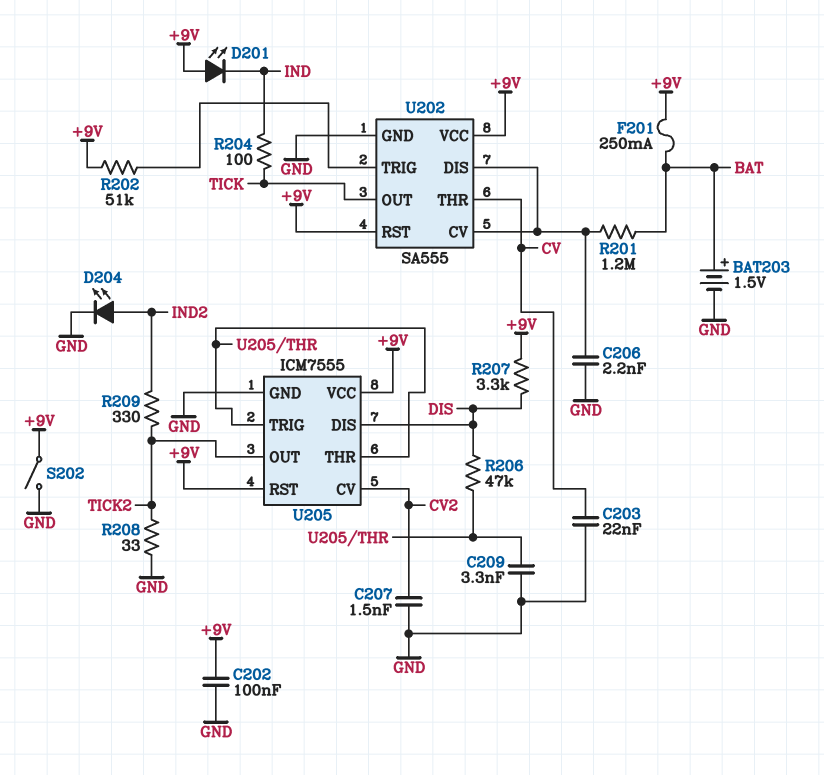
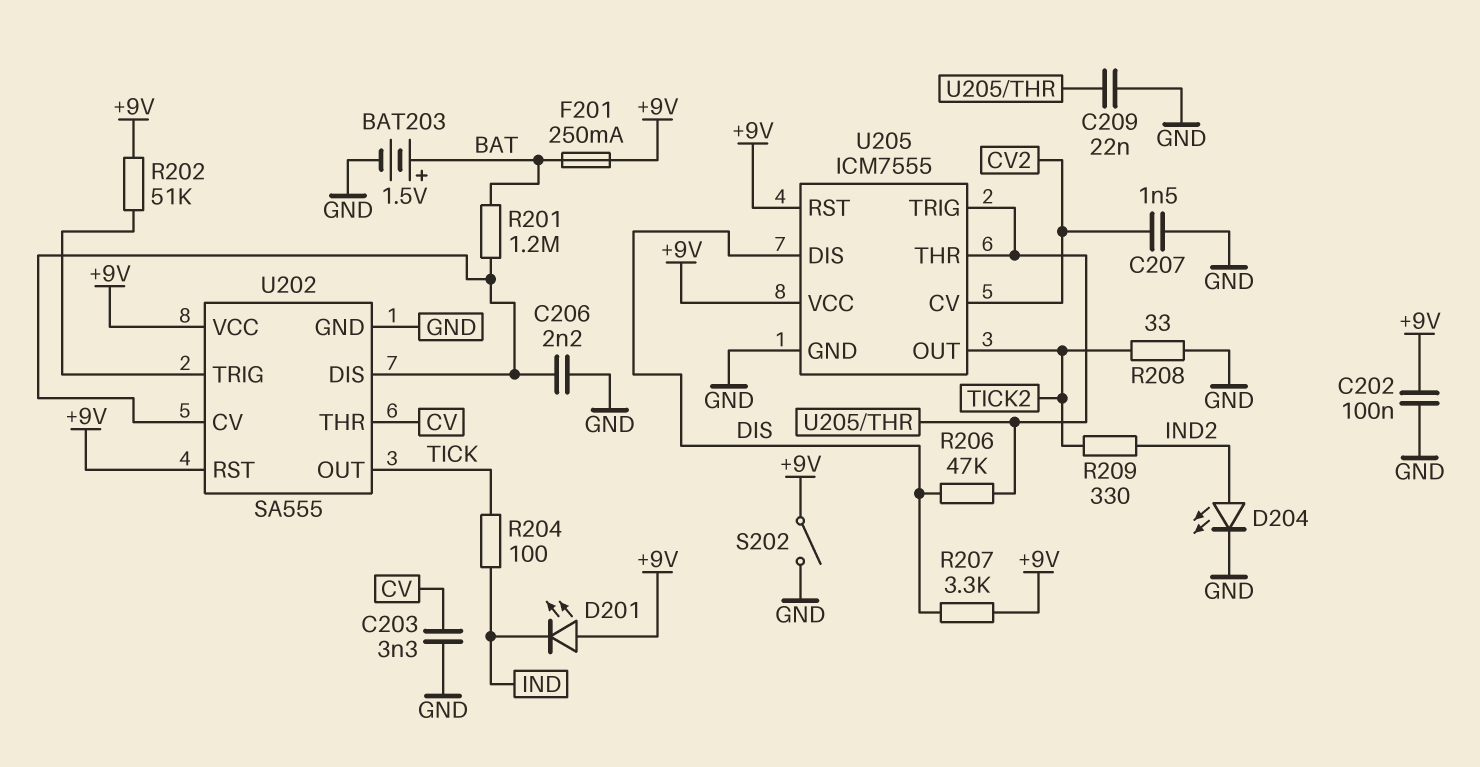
C203: 22nF (CV, GND) -> 3.3nF (CV, GND)
C209: 3.3nF (GND, U205/THR) -> 22nF (GND, U205/THR)

